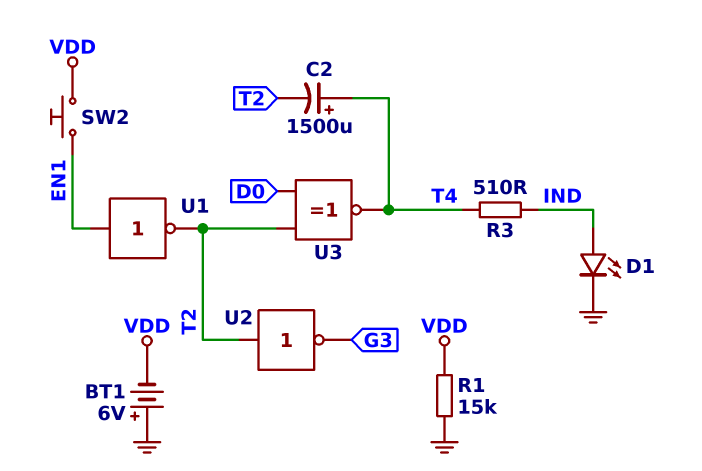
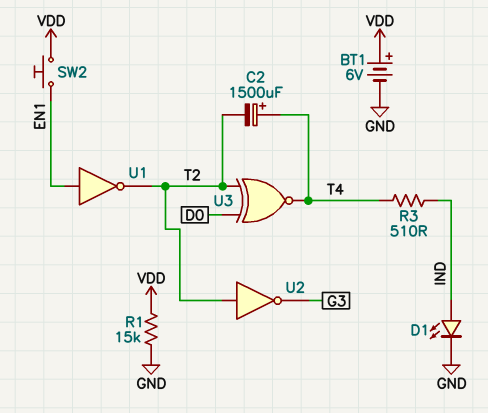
BT1: 6V (plus GND, minus VDD) -> 6V (plus VDD, minus GND)

